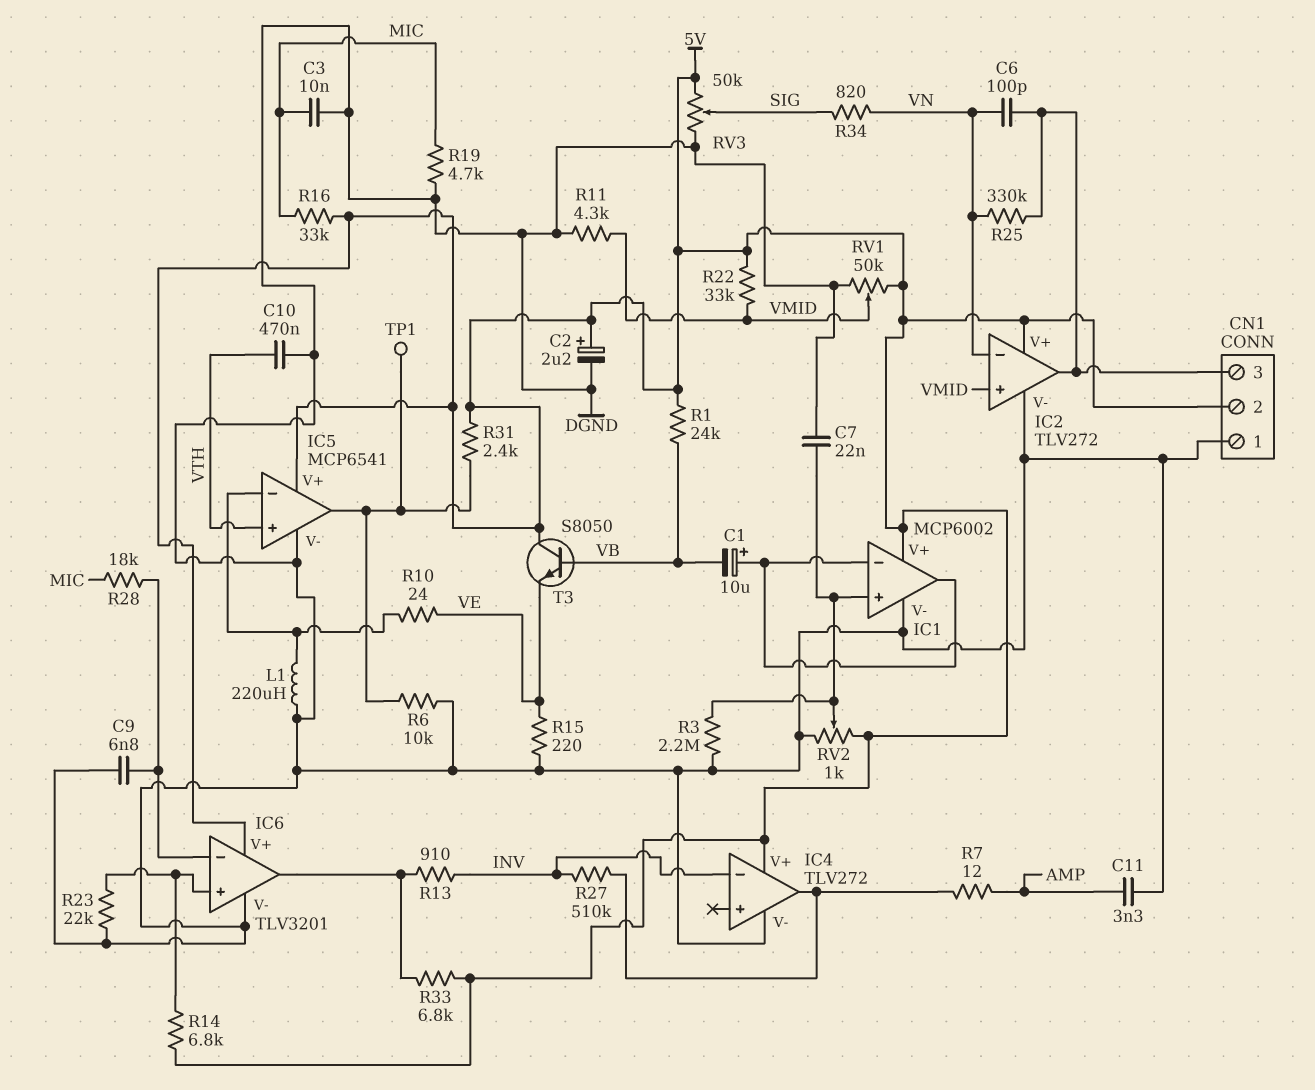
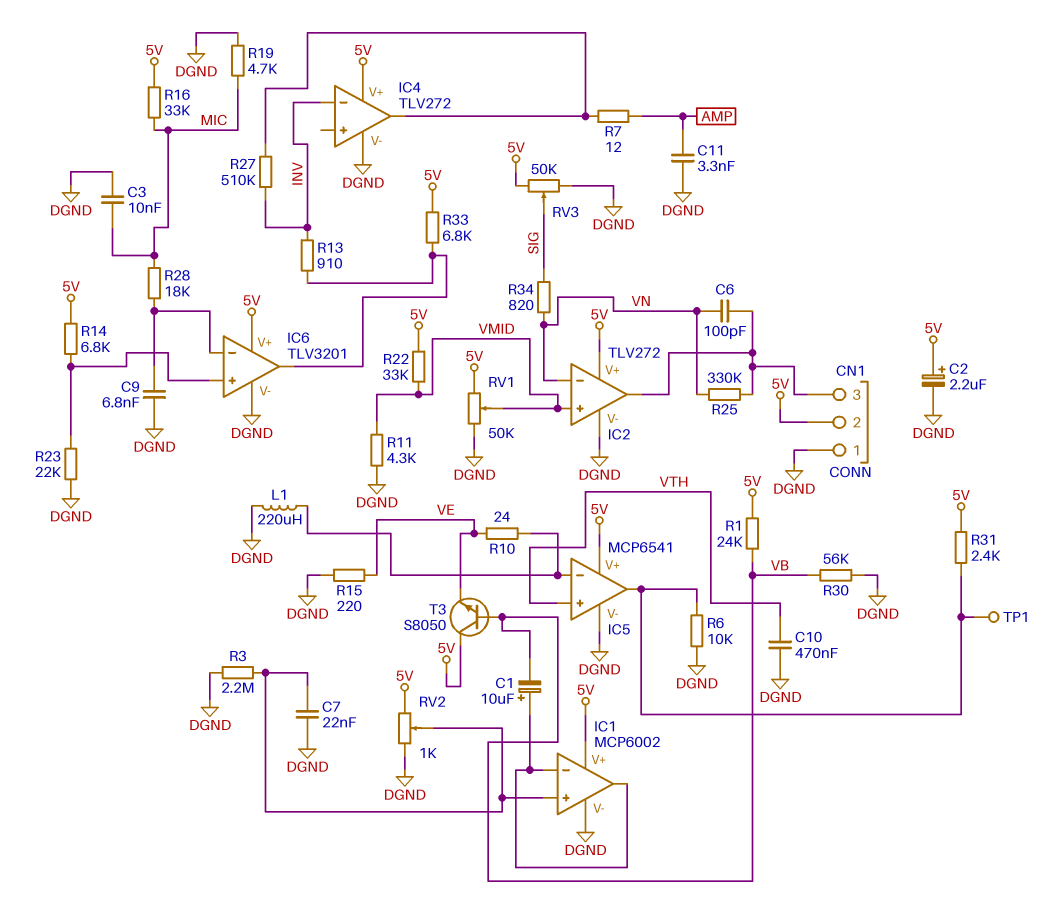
R30: none -> 56k (DGND, VB)

